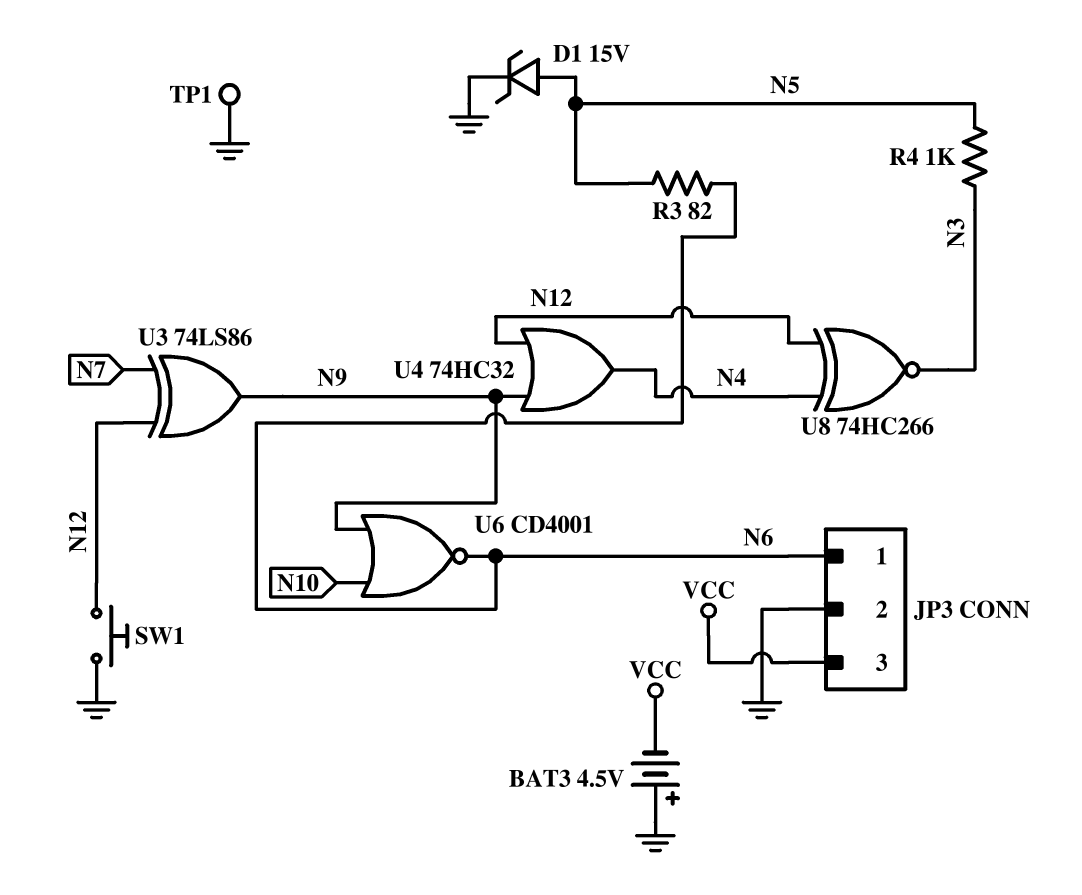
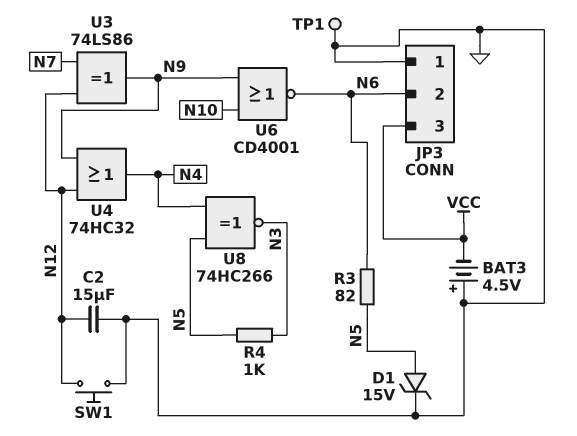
C2: none -> 15uF (GND, N12)
JP3 pin 1: N6 -> GND
JP3 pin 2: GND -> N6
U8: XNOR 74HC266 (in N4, in N12, out N3) -> XNOR 74HC266 (in N4, in N5, out N3)

